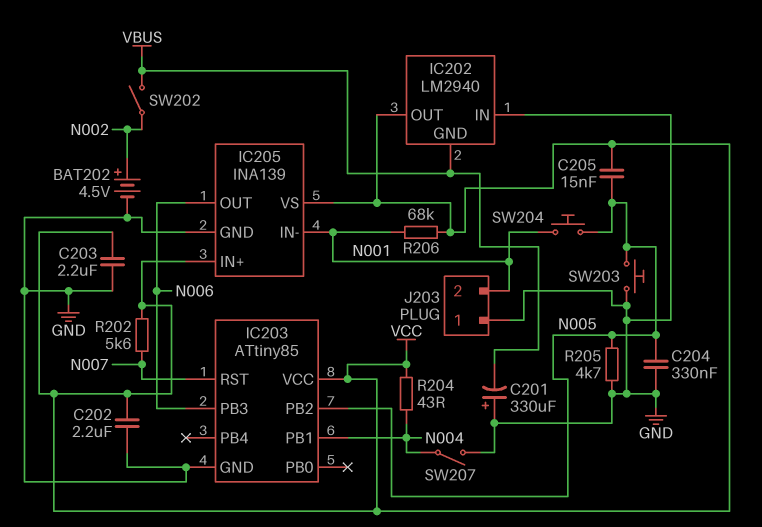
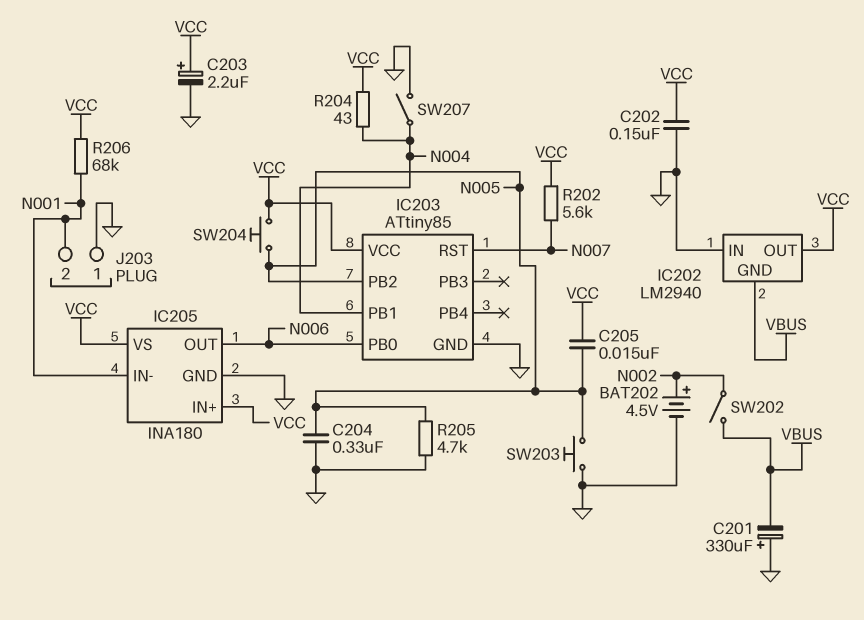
C202: 2.2uF (GND, VCC) -> 150nF (GND, VCC)
C203: 2.2uF (GND, VCC) -> 2.2uF (plus VCC, minus GND)
IC203 pin PB0: none -> N006
IC203 pin PB3: N006 -> none
IC205: INA139 -> INA180
SW204: button (N001, N005) -> button (N005, VCC)

